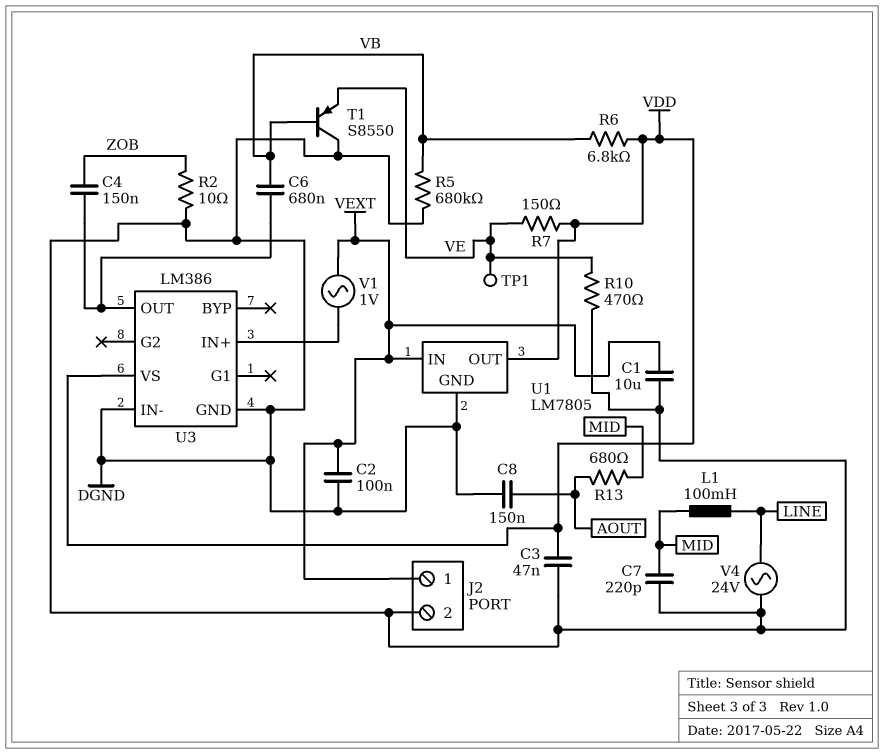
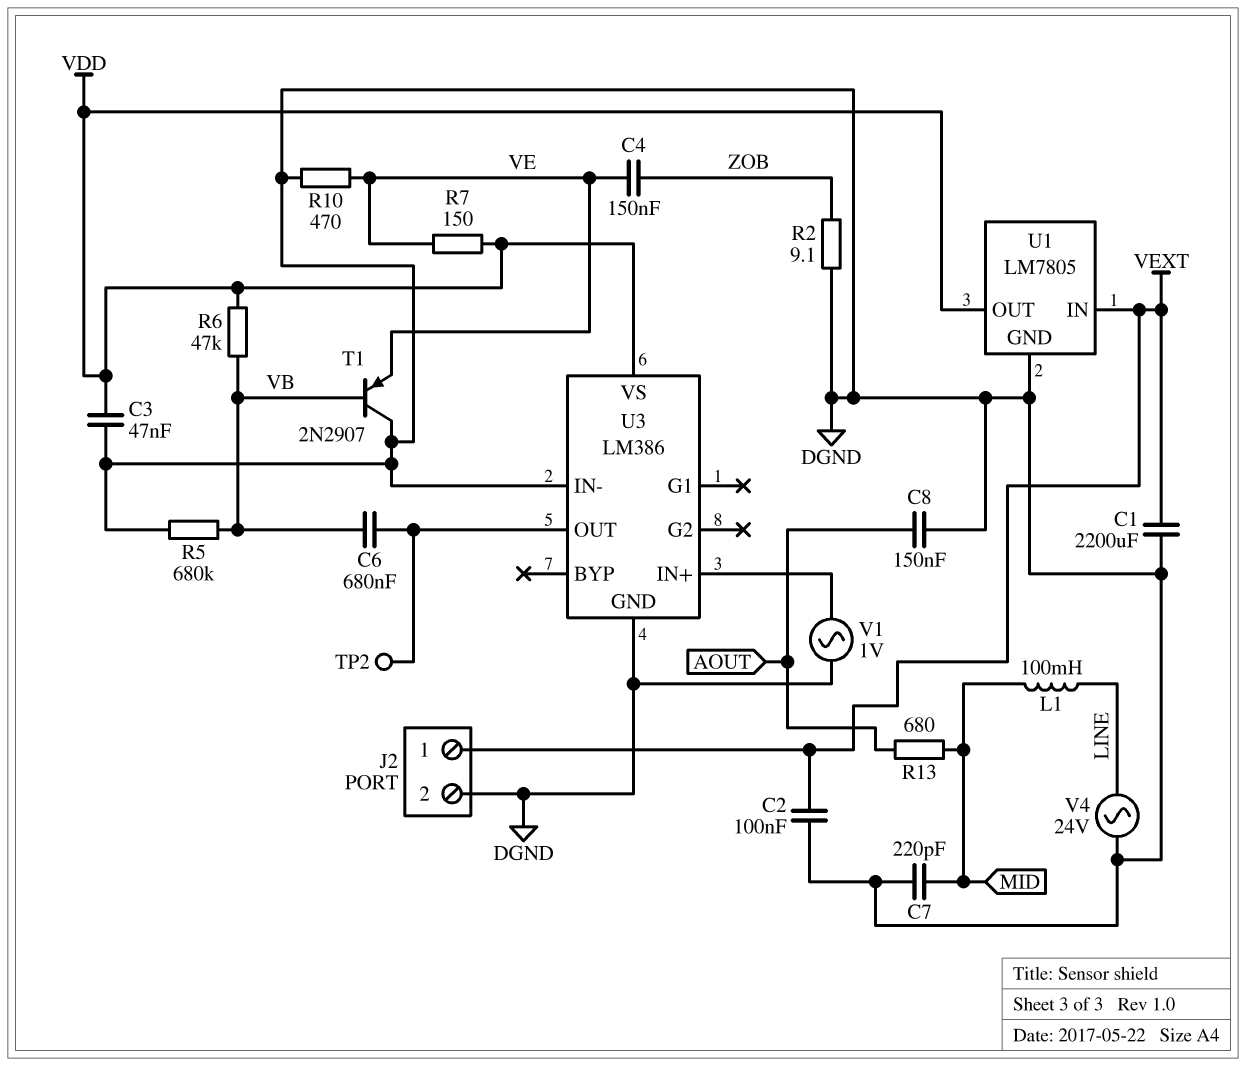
C1: 10uF (DGND, VEXT) -> 2200uF (DGND, VEXT)
C4: 150nF (U3/OUT, ZOB) -> 150nF (VE, ZOB)
R2: 10 (DGND, ZOB) -> 9.1 (DGND, ZOB)
R6: 6.8k (VB, VDD) -> 47k (VB, VDD)
T1: PNP S8550 (B VB, C DGND, E VE) -> PNP 2N2907 (B VB, C DGND, E VE)
TP1: test point (VE) -> none
TP2: none -> test point (U3/OUT)
V1: AC 1V (U3/IN+, VEXT) -> AC 1V (DGND, U3/IN+)

